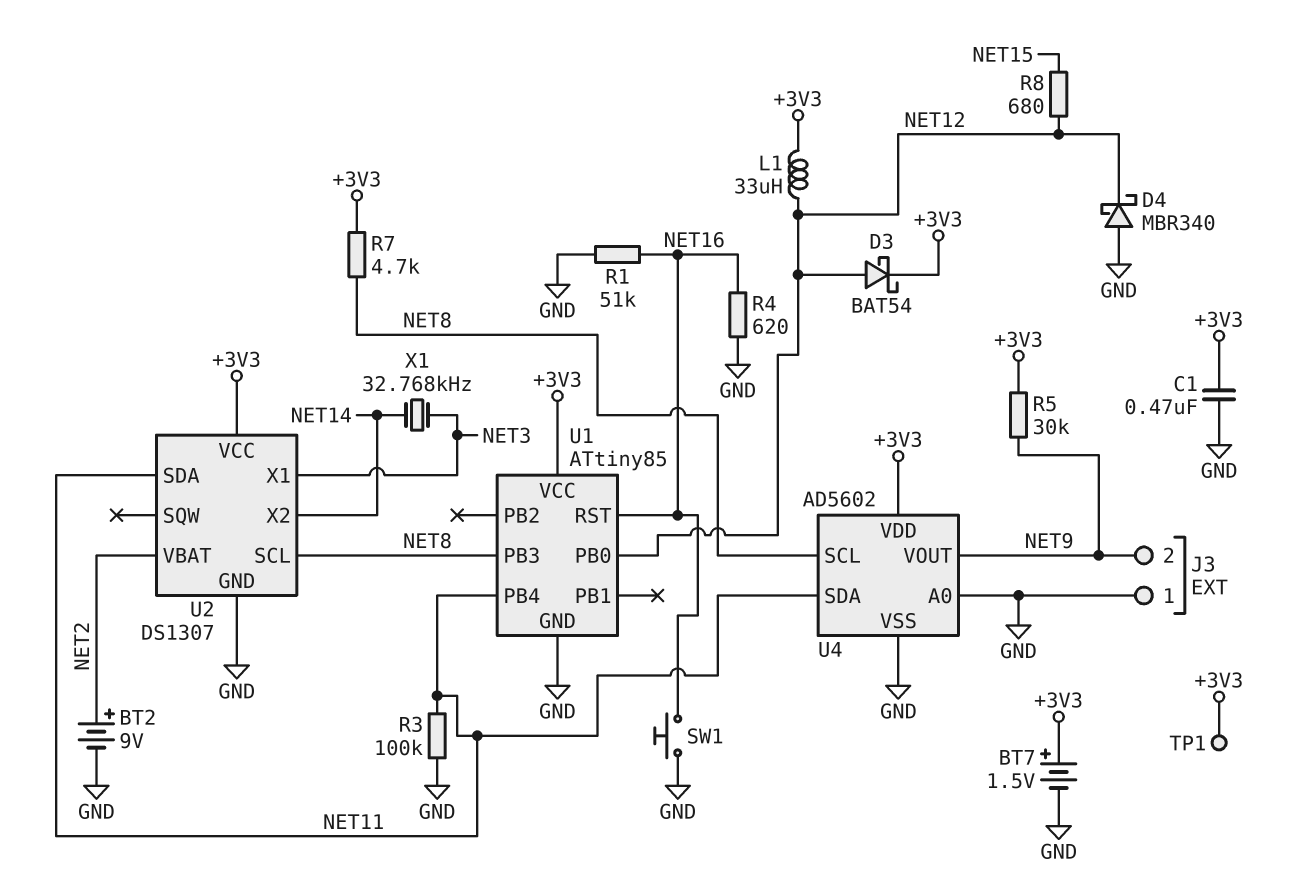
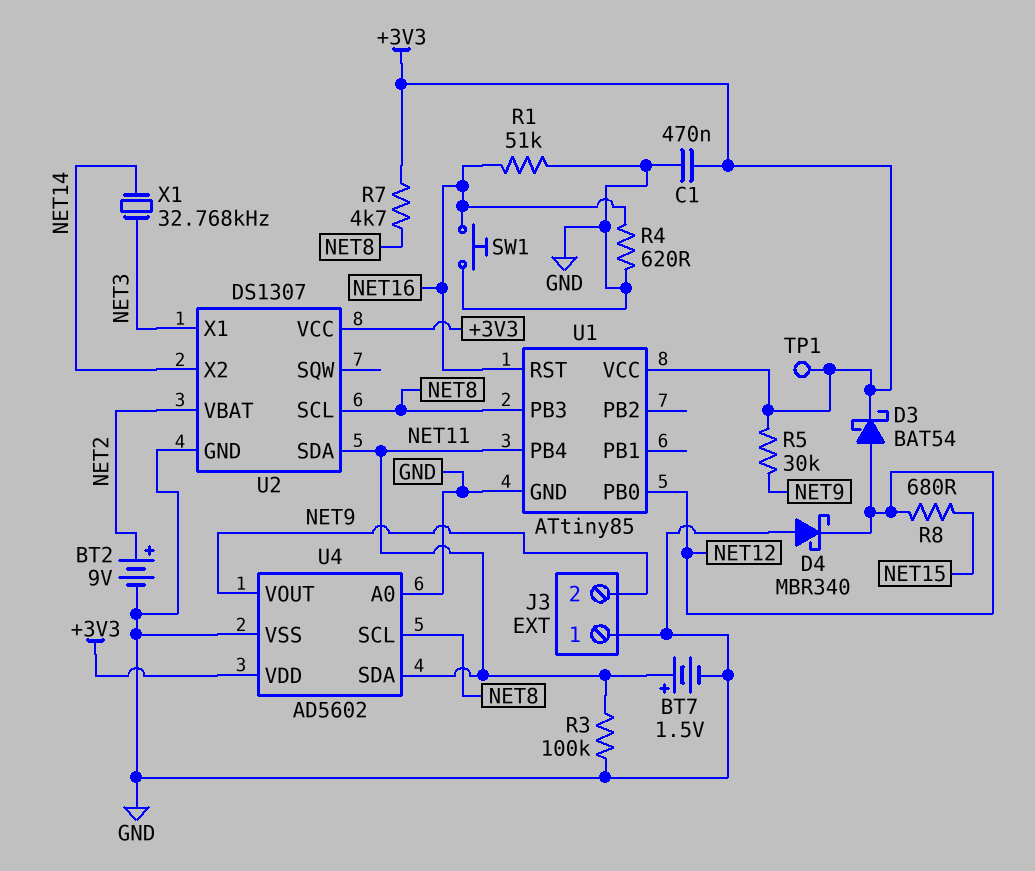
BT7: 1.5V (plus +3V3, minus GND) -> 1.5V (plus NET11, minus GND)
L1: 33uH (+3V3, NET12) -> none

